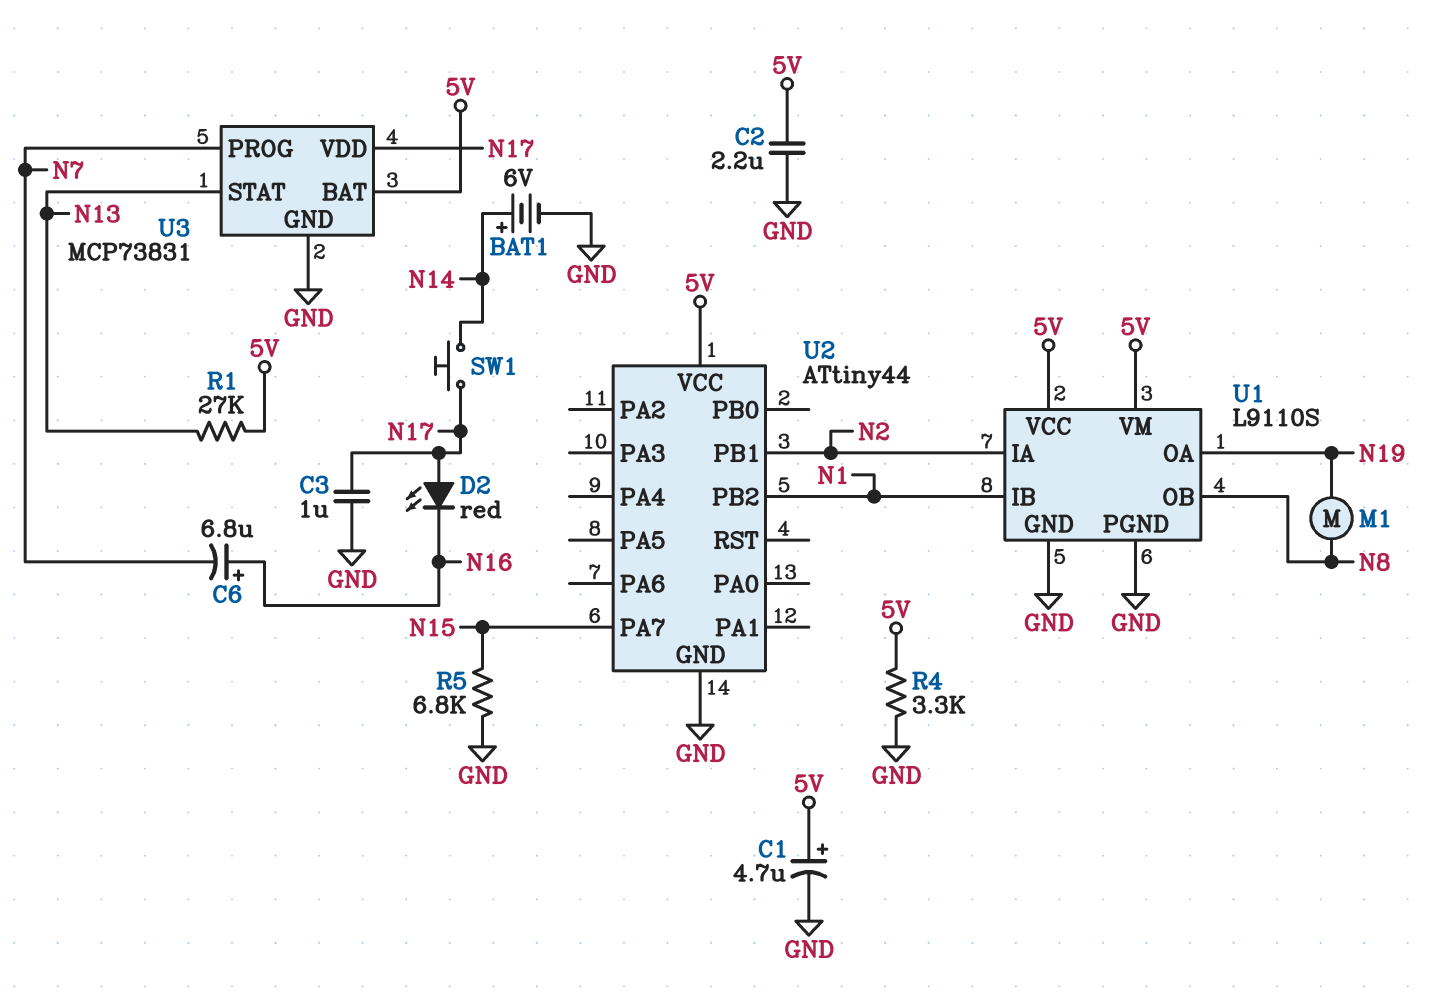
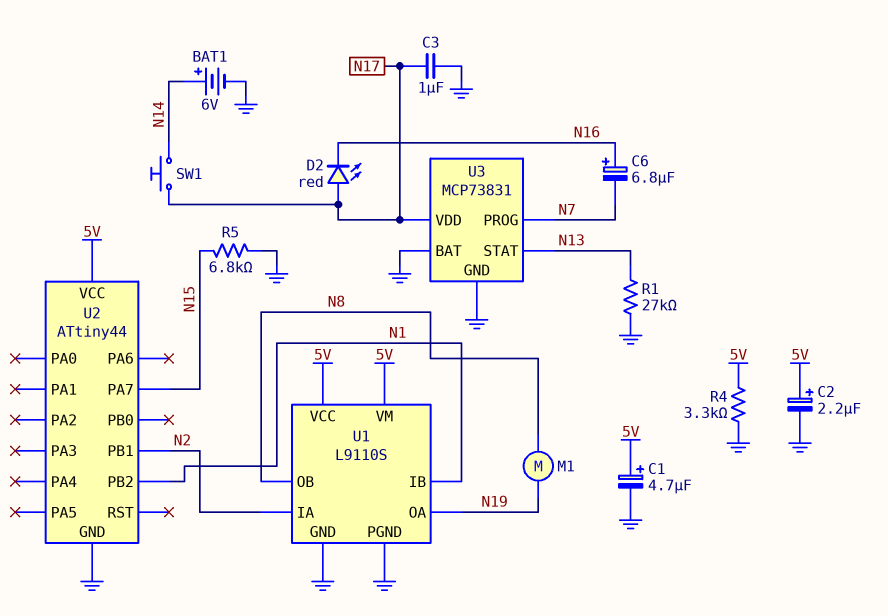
C2: 2.2uF (5V, GND) -> 2.2uF (plus 5V, minus GND)
R1: 27k (5V, N13) -> 27k (GND, N13)
U3 pin BAT: 5V -> GND

